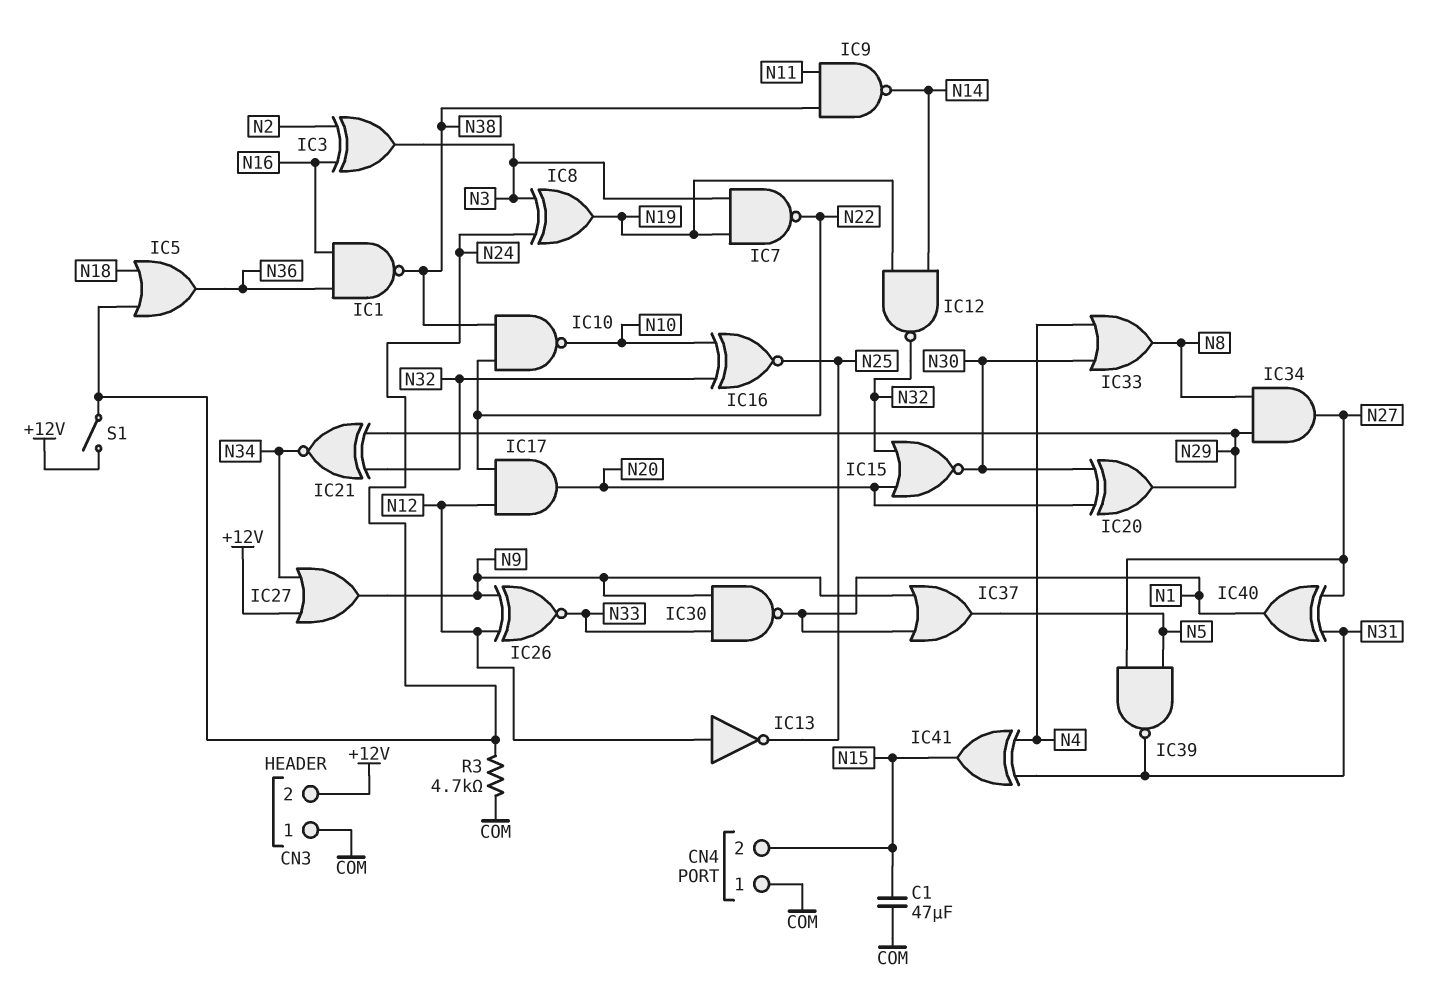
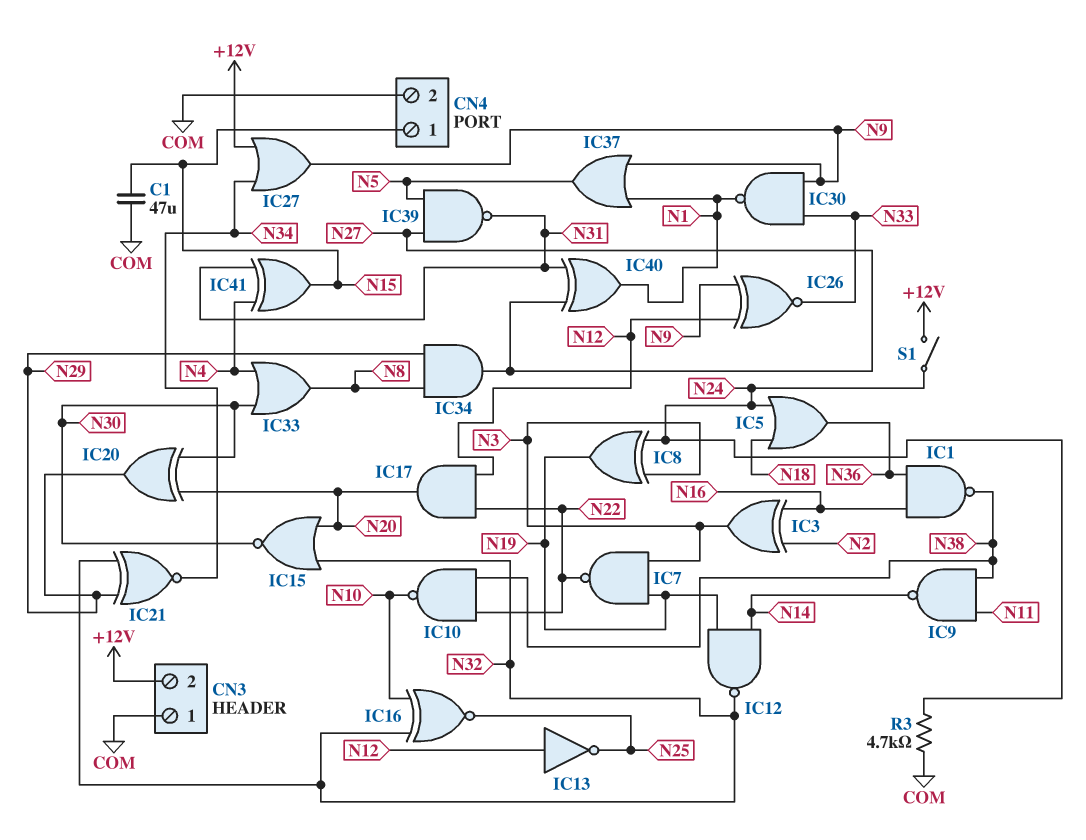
CN4 pin 1: COM -> N15
CN4 pin 2: N15 -> COM

